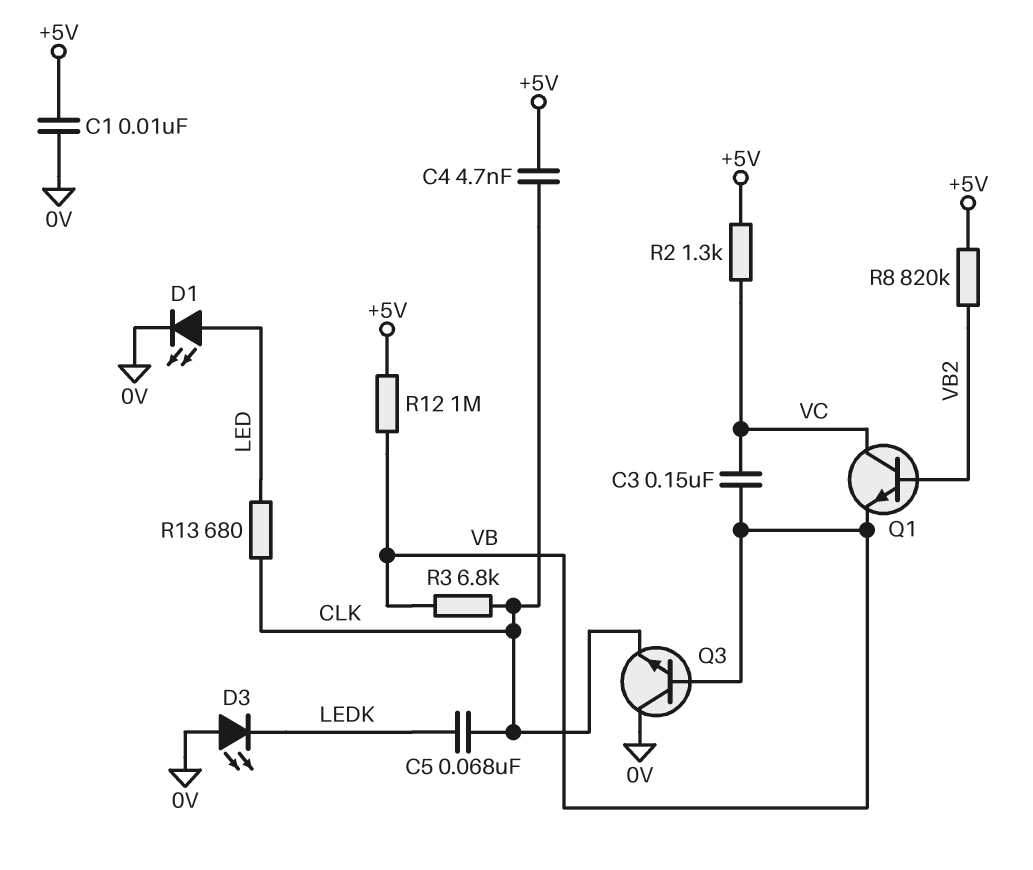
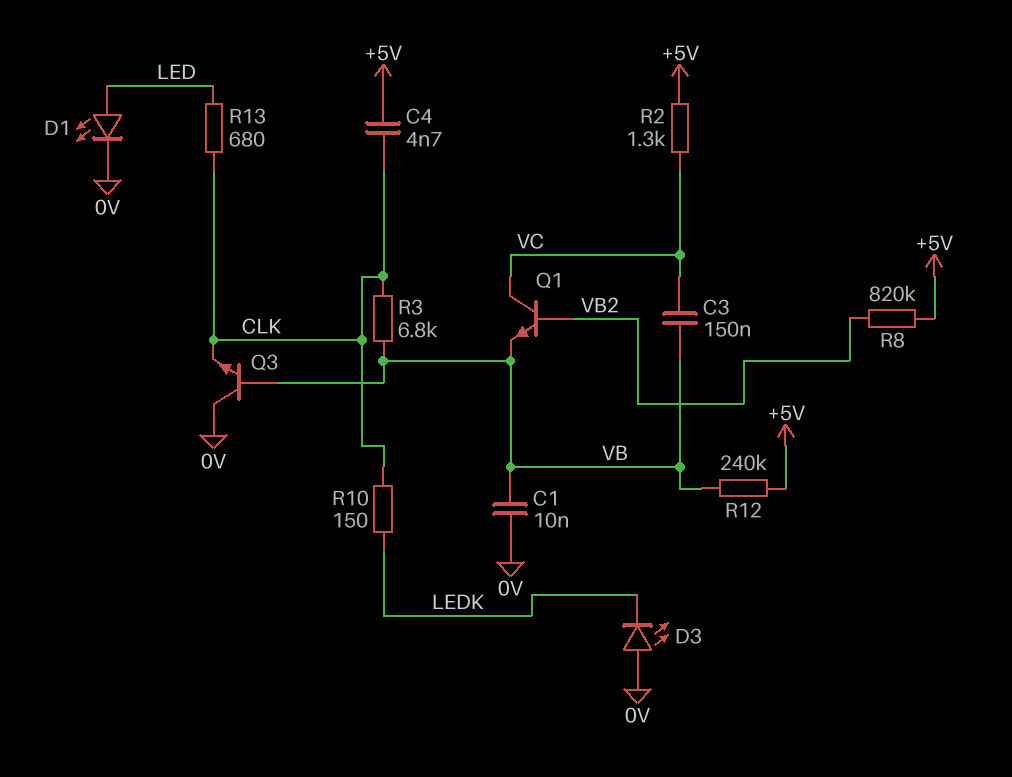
C1: 10nF (+5V, 0V) -> 10nF (0V, VB)
C5: 68nF (CLK, LEDK) -> none
R10: none -> 150 (CLK, LEDK)
R12: 1M (+5V, VB) -> 240k (+5V, VB)

